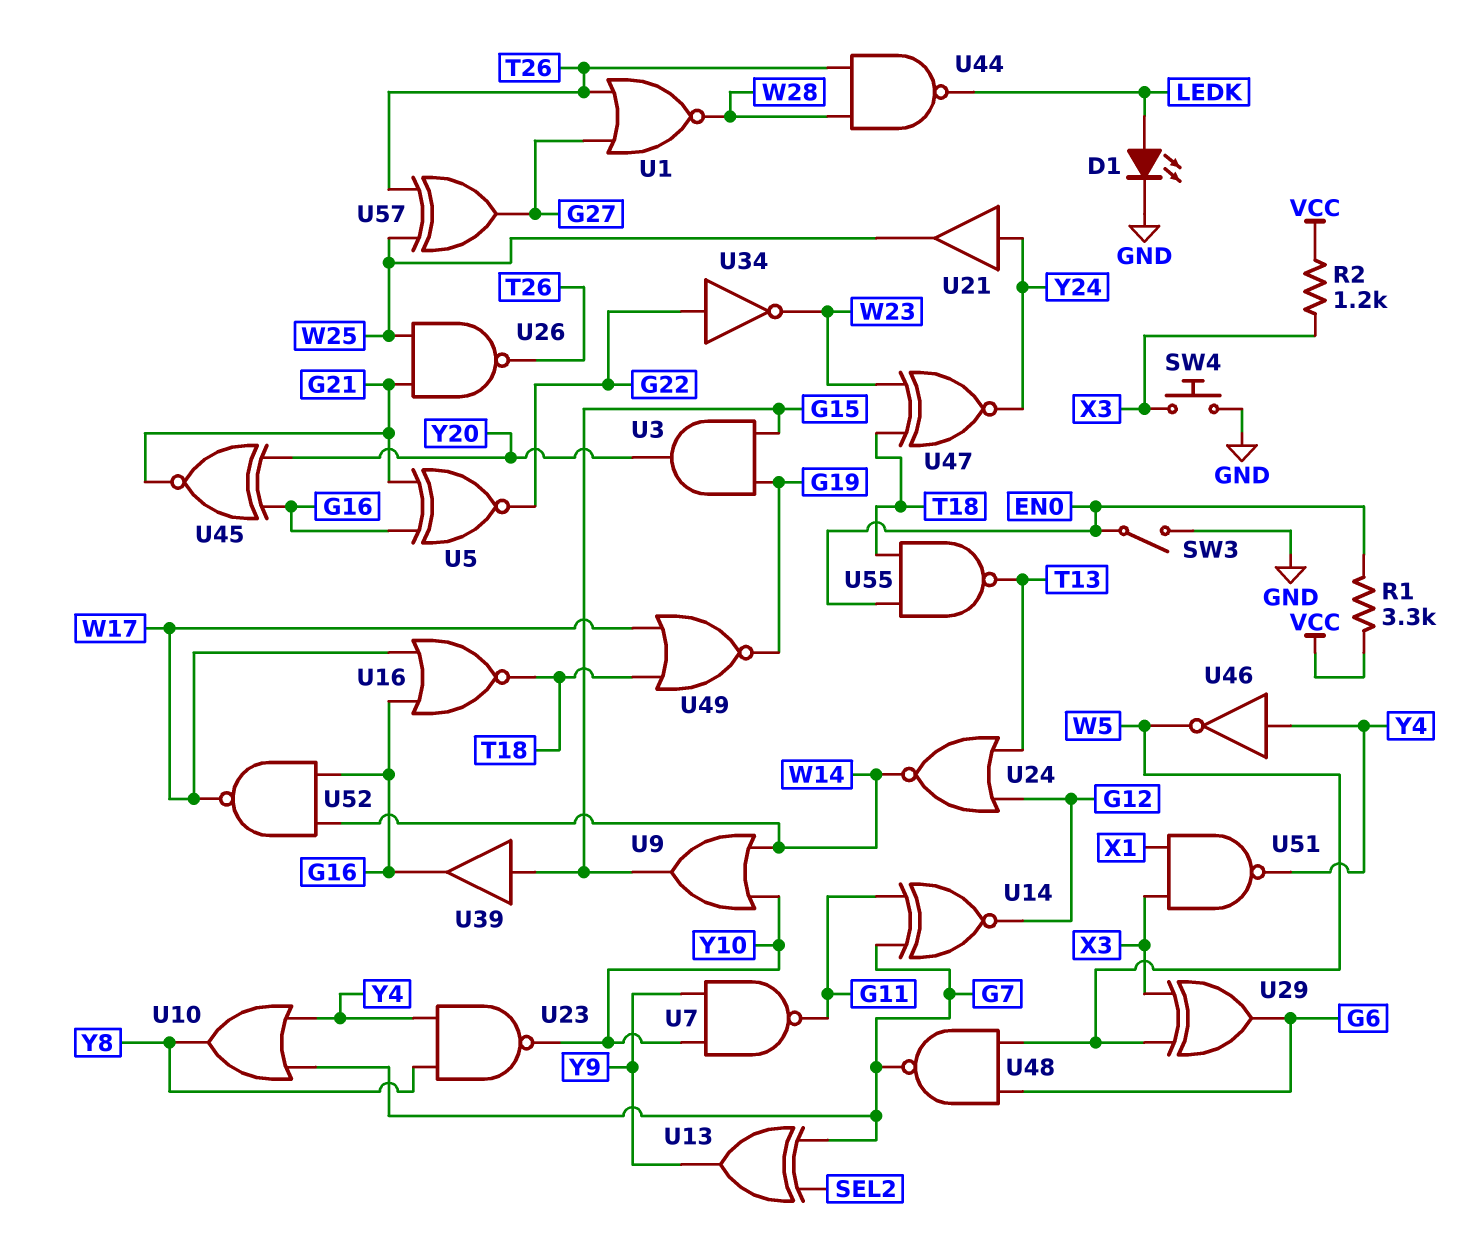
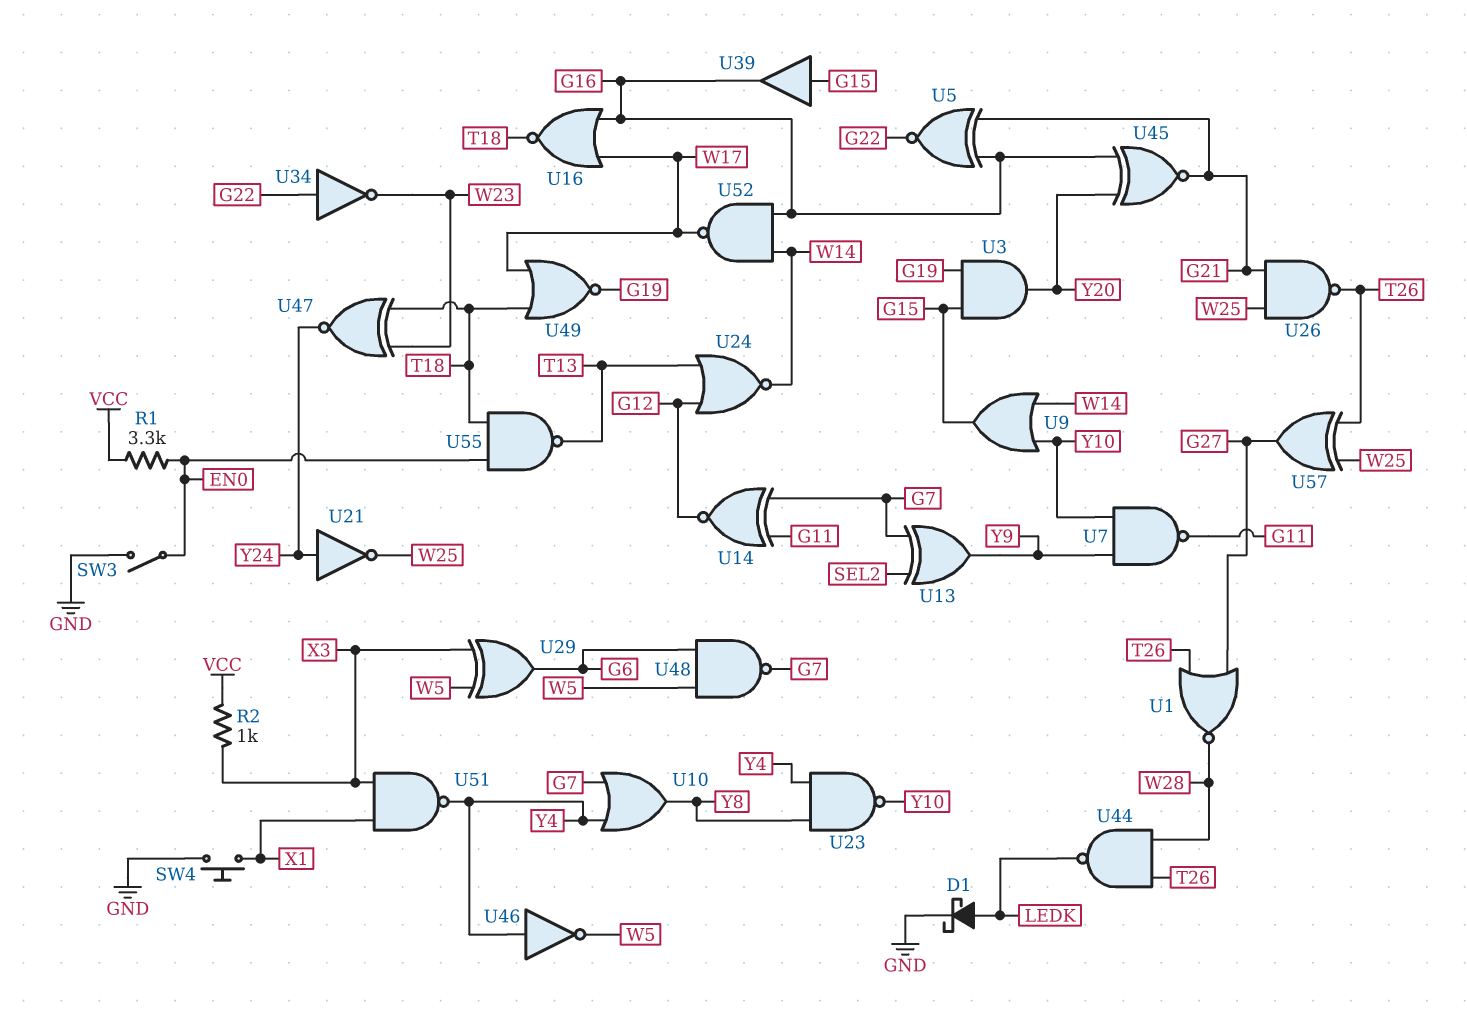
D1: LED (A LEDK, K GND) -> schottky (A LEDK, K GND)
R2: 1.2k (VCC, X3) -> 1k (VCC, X3)
SW4: button (GND, X3) -> button (GND, X1)
U21: buffer (in Y24, out W25) -> NOT (in Y24, out W25)

